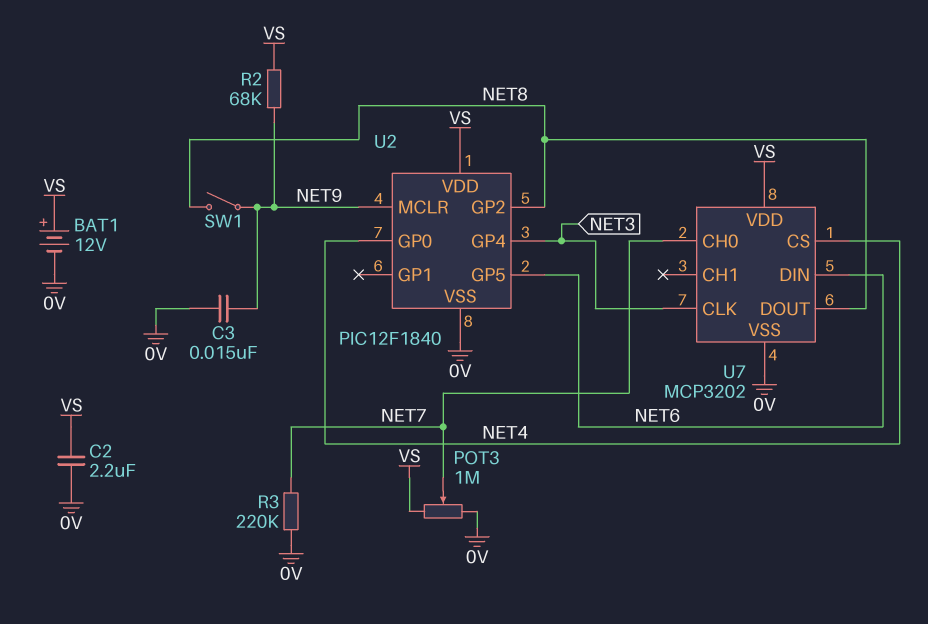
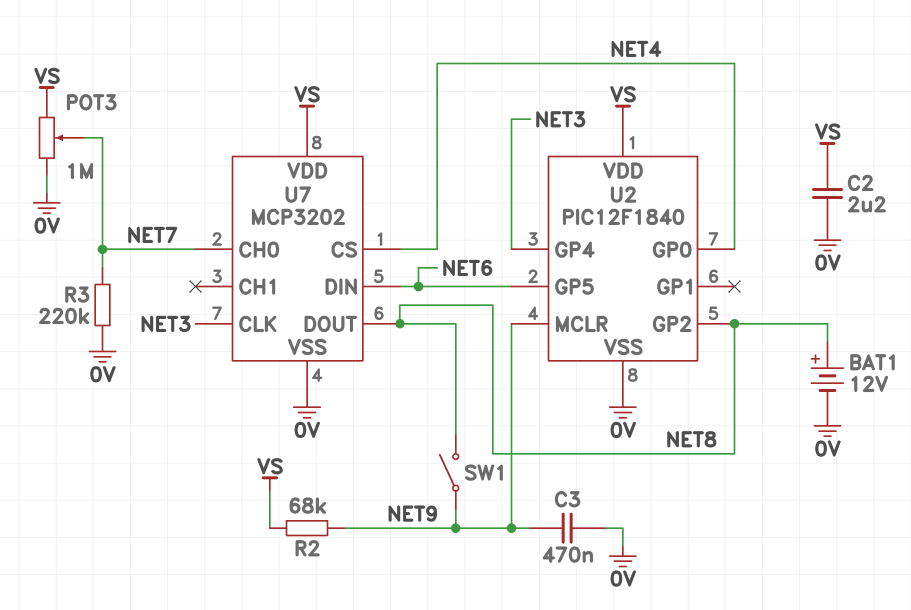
BAT1: 12V (plus VS, minus 0V) -> 12V (plus NET8, minus 0V)
C3: 15nF (0V, NET9) -> 470nF (0V, NET9)

